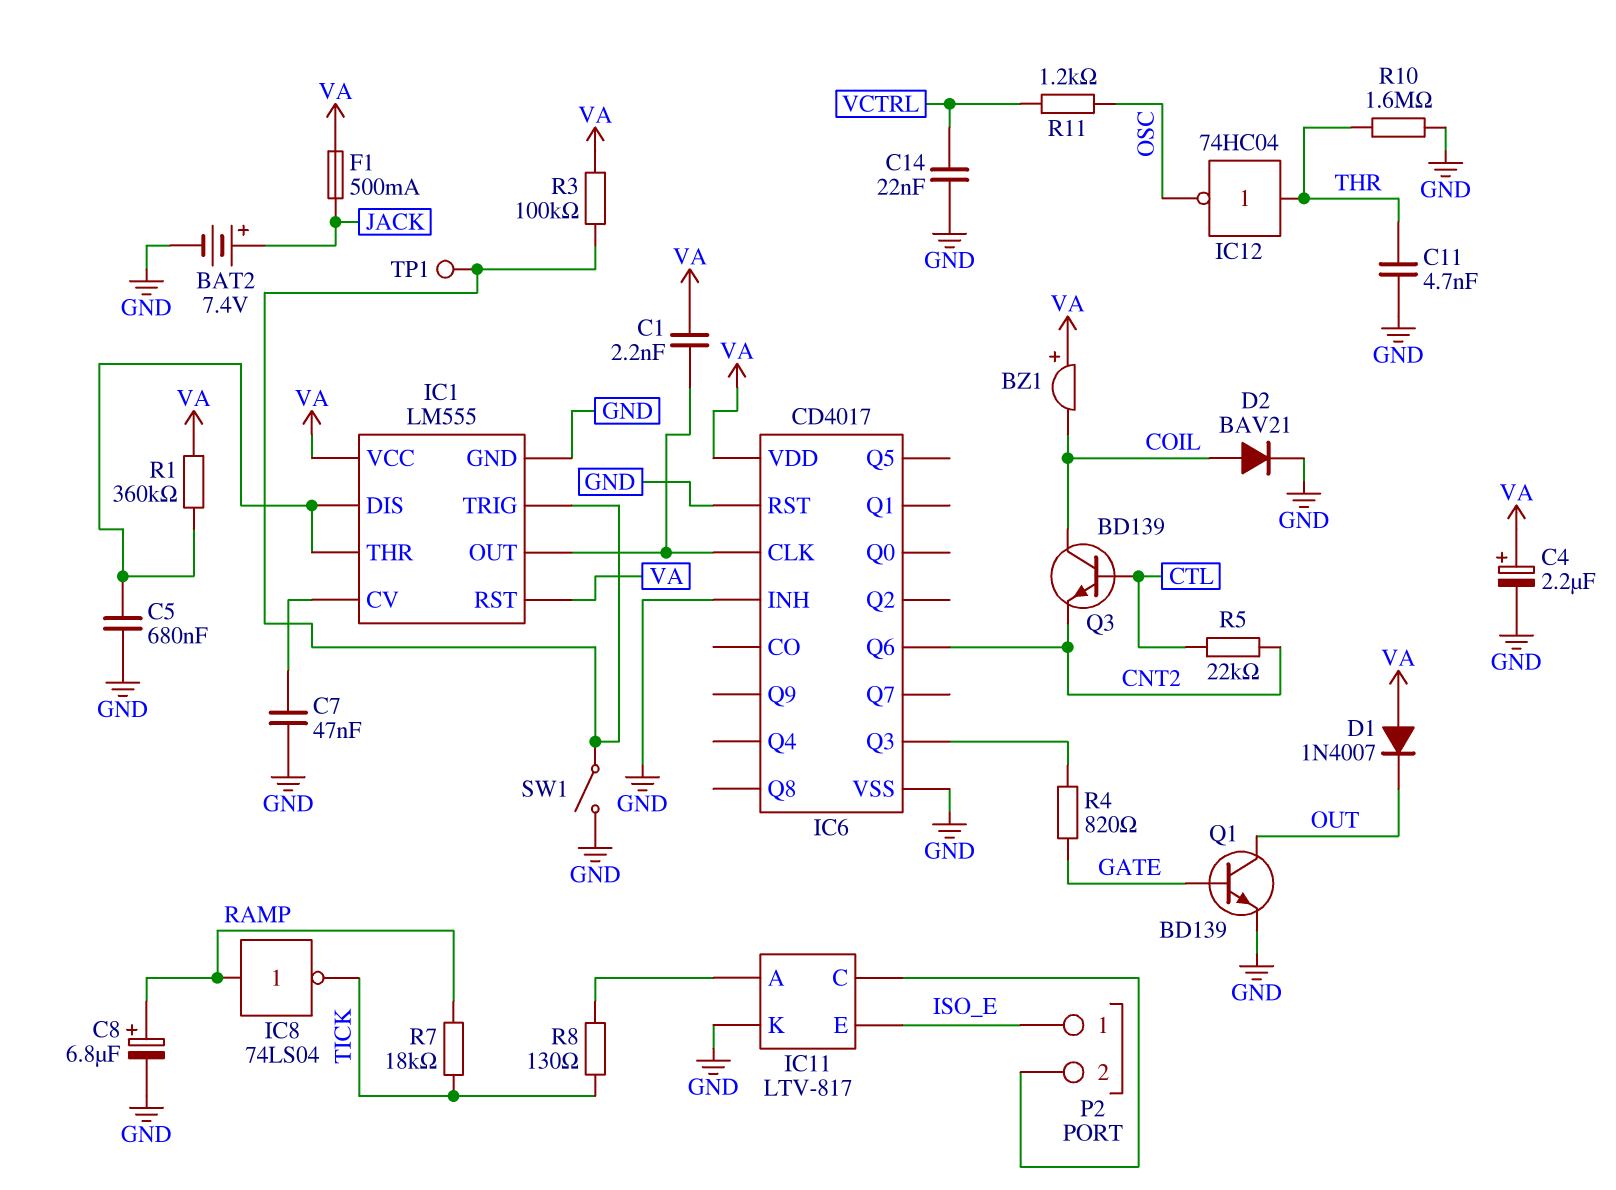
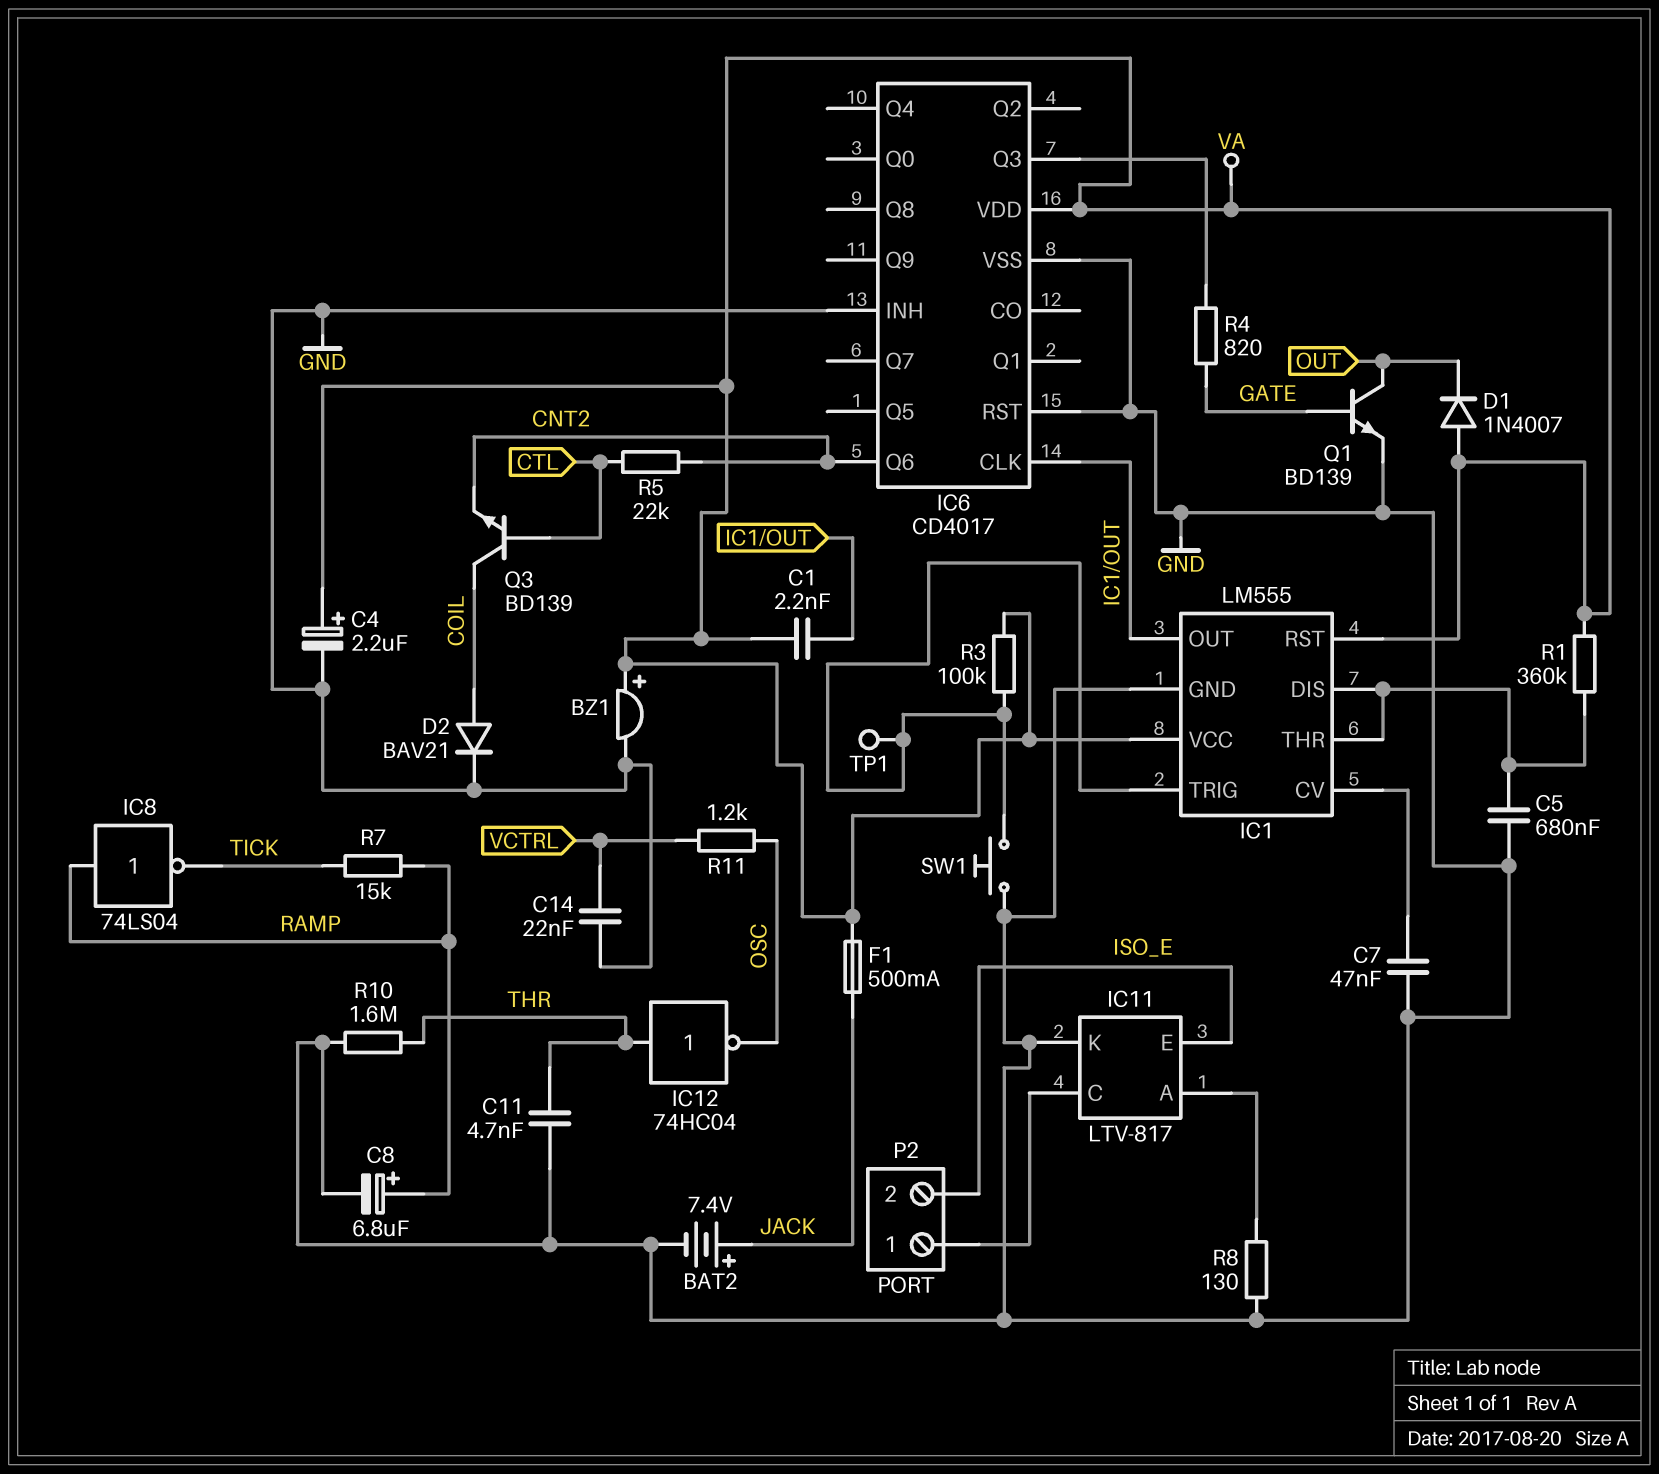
BZ1: buzzer (plus VA, minus COIL) -> buzzer (plus VA, minus GND)
P2 pin 1: ISO_E -> IC11/C
P2 pin 2: IC11/C -> ISO_E
R7: 18k (RAMP, TICK) -> 15k (RAMP, TICK)
R8: 130 (IC11/A, TICK) -> 130 (GND, IC11/A)
SW1: switch (GND, IC1/TRIG) -> button (GND, IC1/TRIG)

